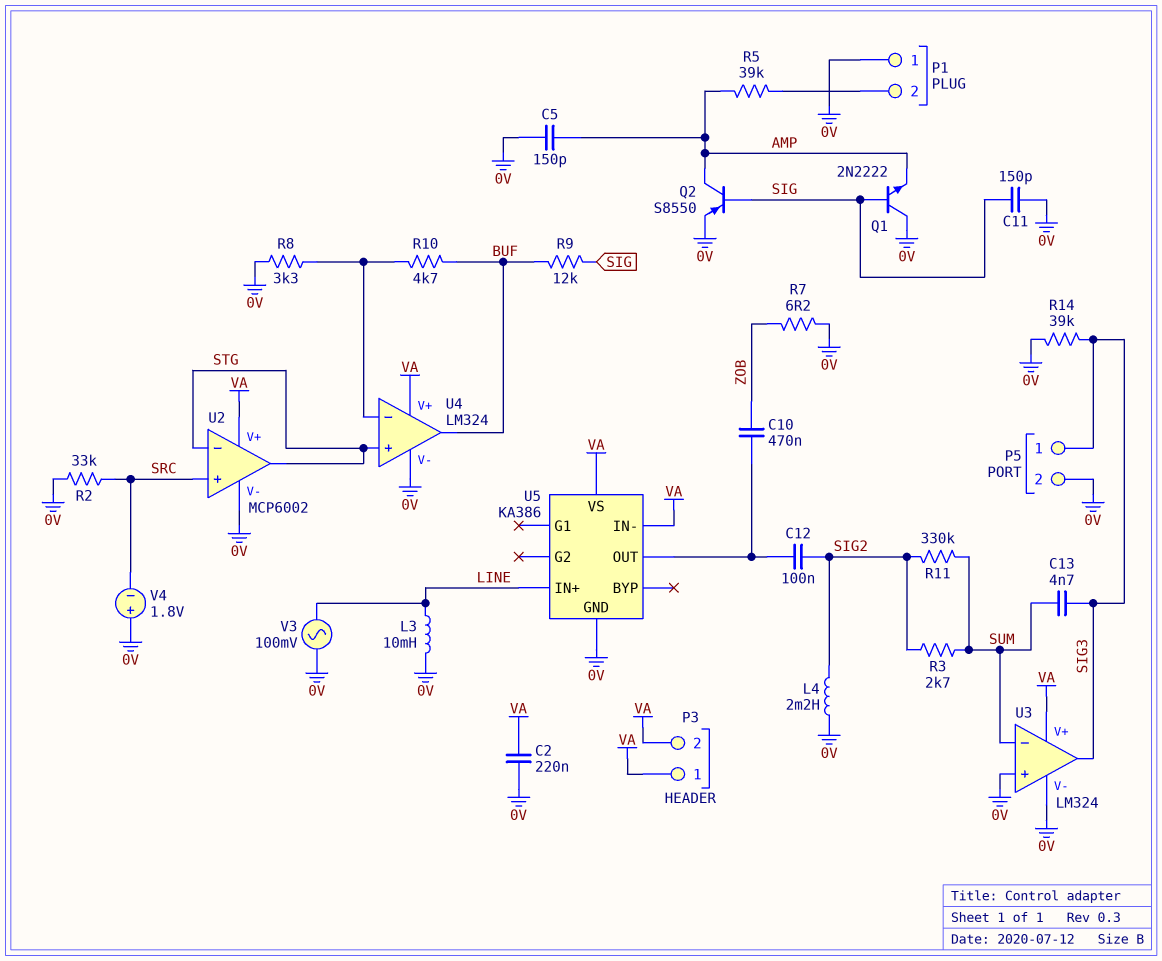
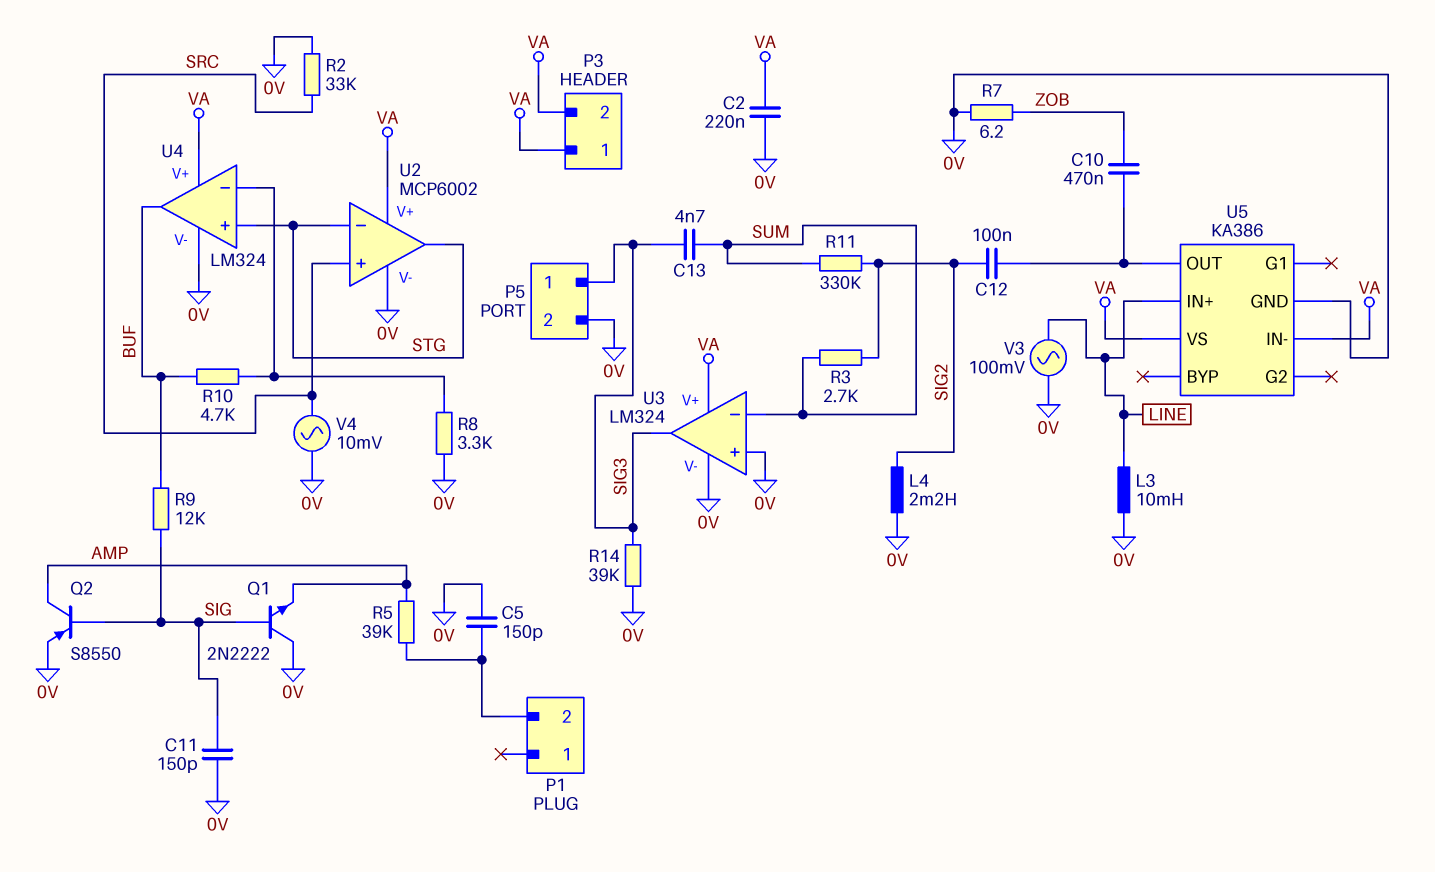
C5: 150pF (0V, AMP) -> 150pF (0V, P1/2)
P1 pin 1: 0V -> none
V4: 1.8V (plus 0V, minus SRC) -> AC 10mV (0V, SRC)

